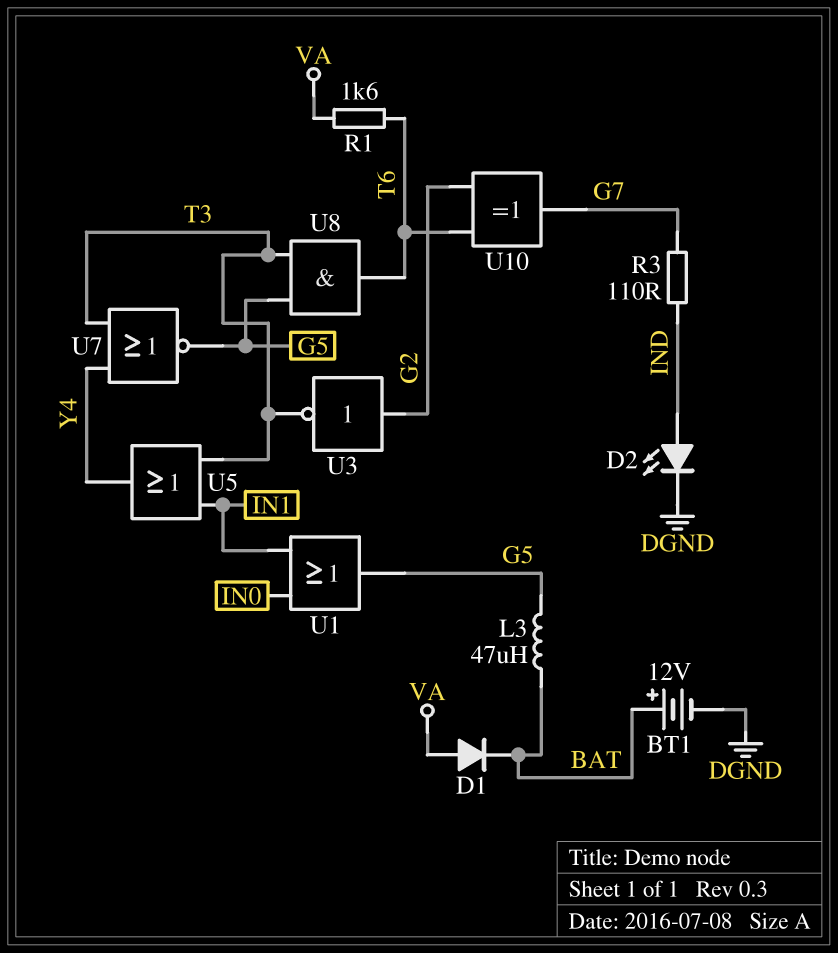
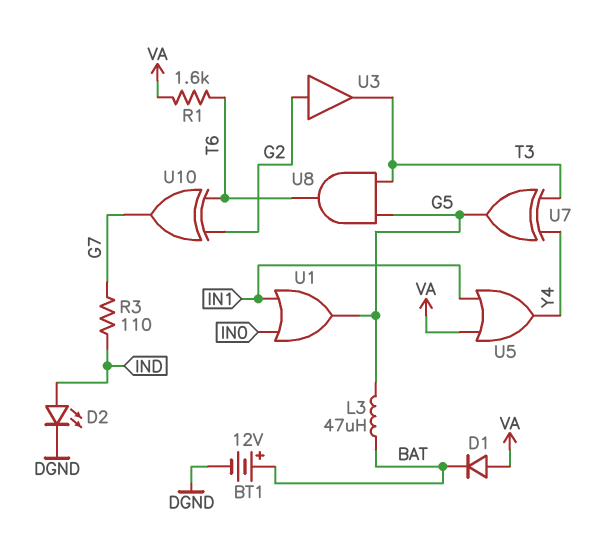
U3: NOT (in G2, out T3) -> buffer (in G2, out T3)
U5: OR (in IN1, in T3, out Y4) -> OR (in IN1, in VA, out Y4)
U7: NOR (in T3, in Y4, out G5) -> XOR (in T3, in Y4, out G5)

